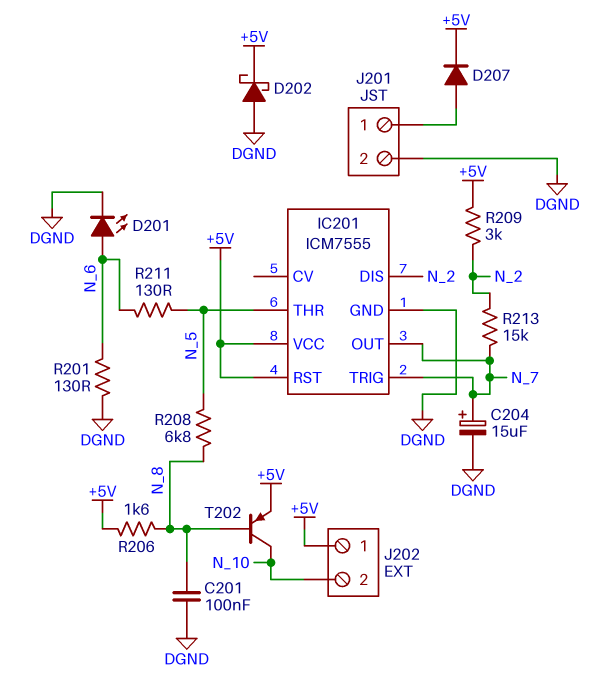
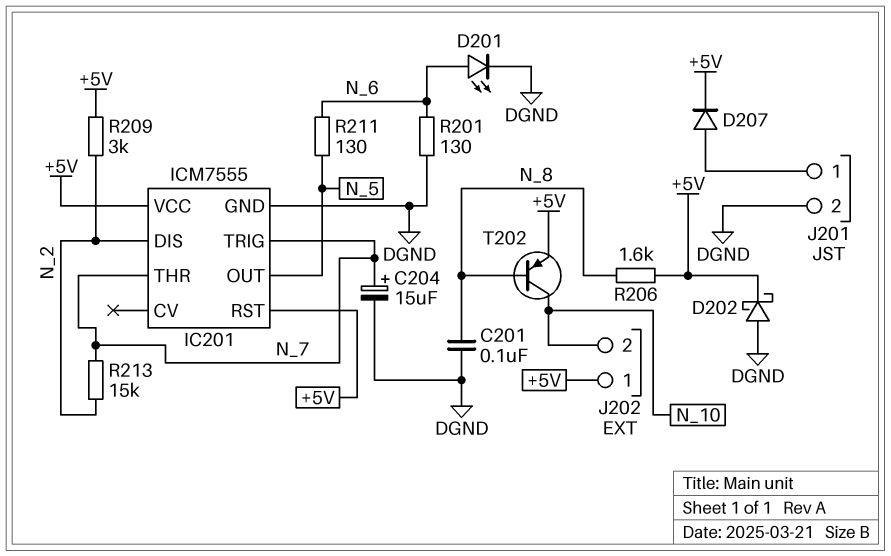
IC201 pin OUT: N_7 -> N_5
IC201 pin THR: N_5 -> N_7
R208: 6.8k (N_5, N_8) -> none

